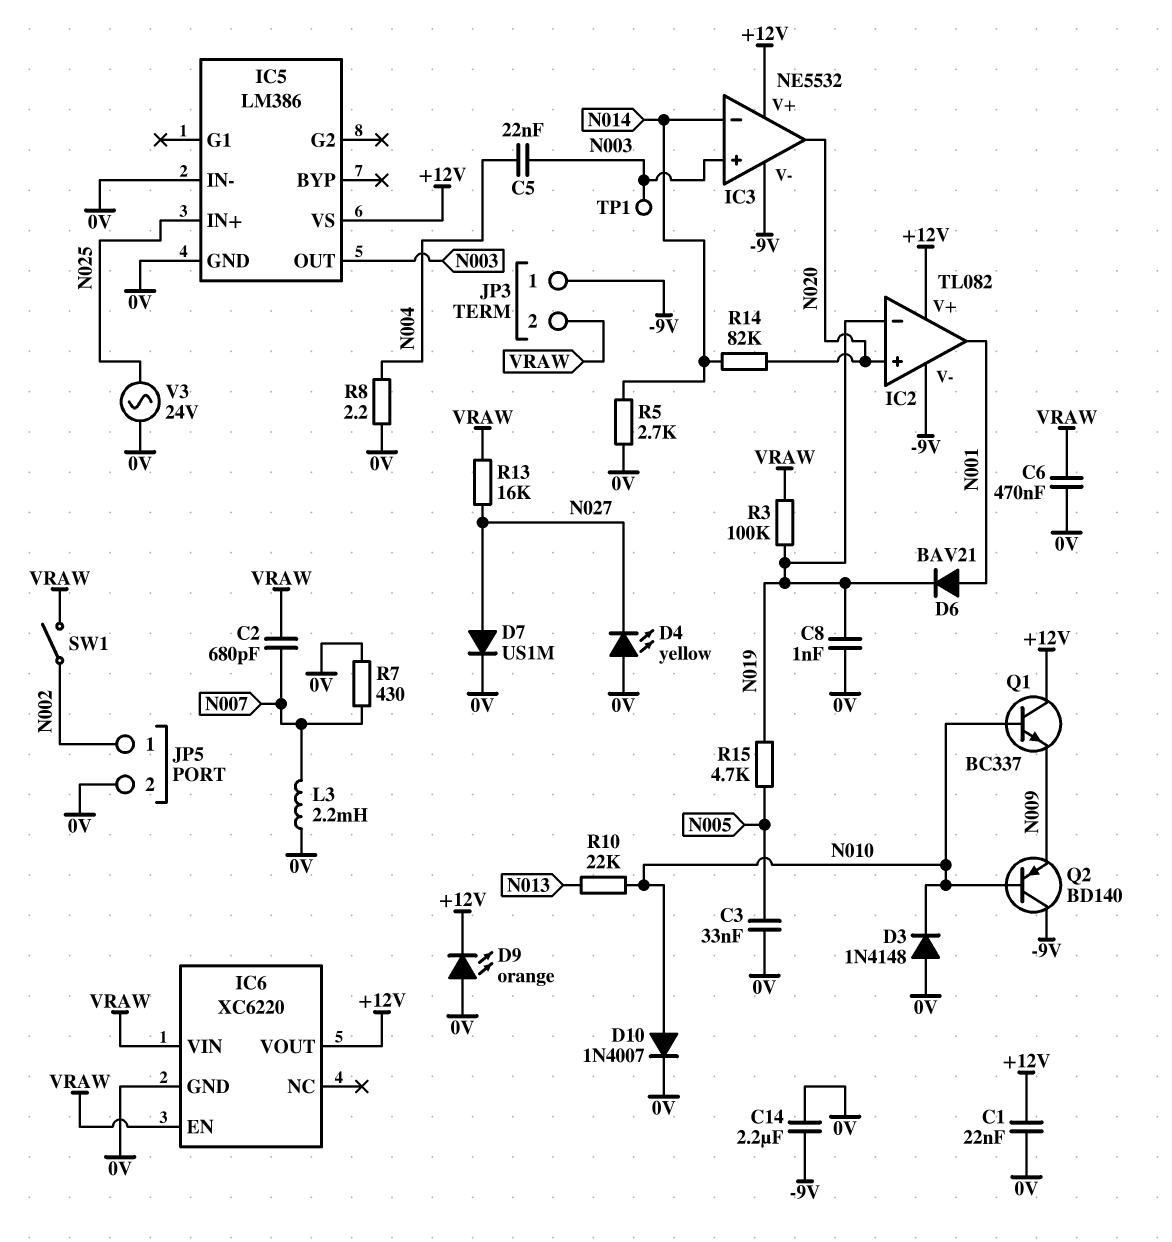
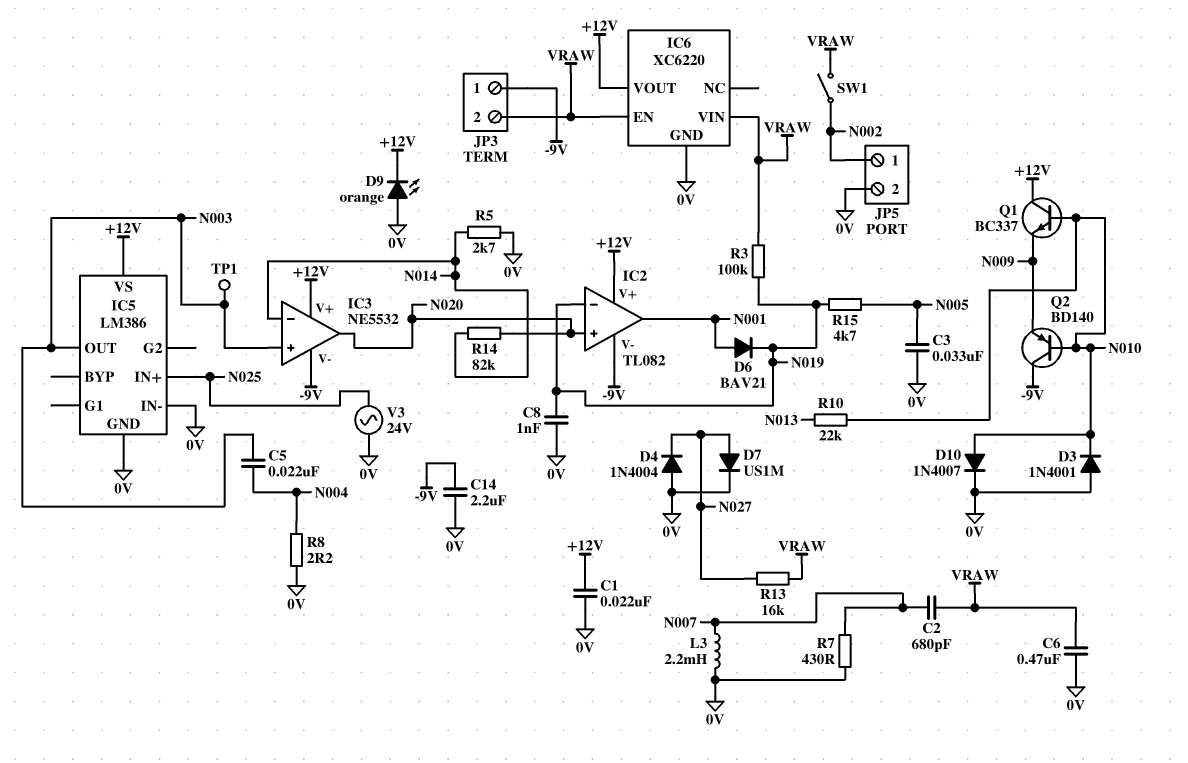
D3: diode 1N4148 (A 0V, K N010) -> diode 1N4001 (A 0V, K N010)
D4: LED yellow (A 0V, K N027) -> diode 1N4004 (A 0V, K N027)

